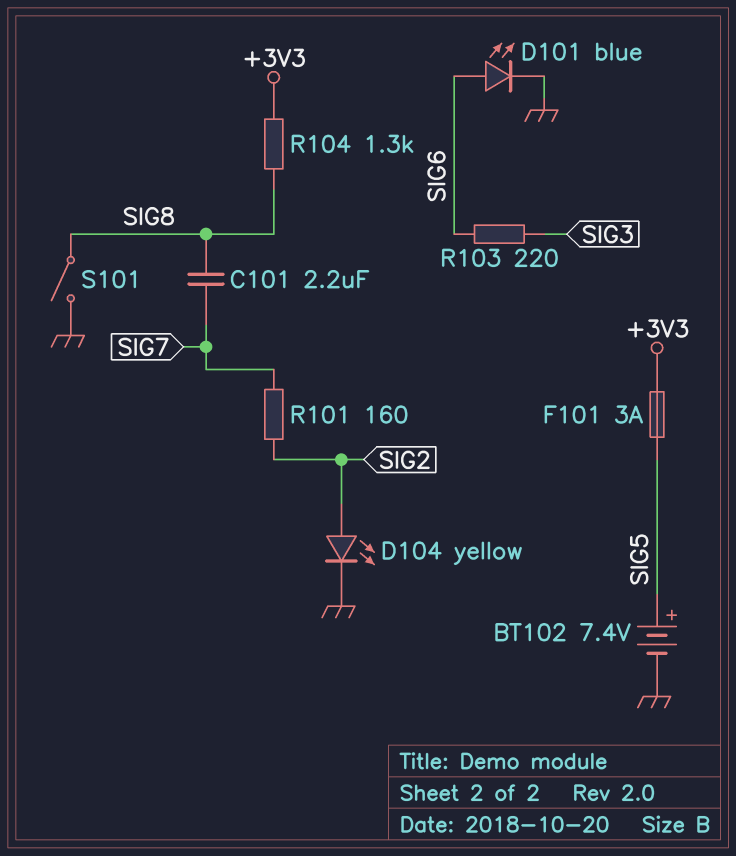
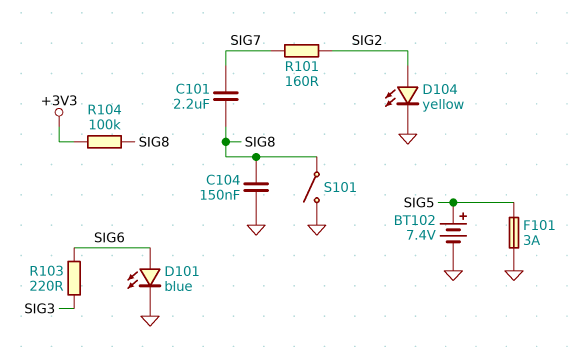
C104: none -> 150nF (GND, SIG8)
F101: 3A (+3V3, SIG5) -> 3A (GND, SIG5)
R104: 1.3k (+3V3, SIG8) -> 100k (+3V3, SIG8)

